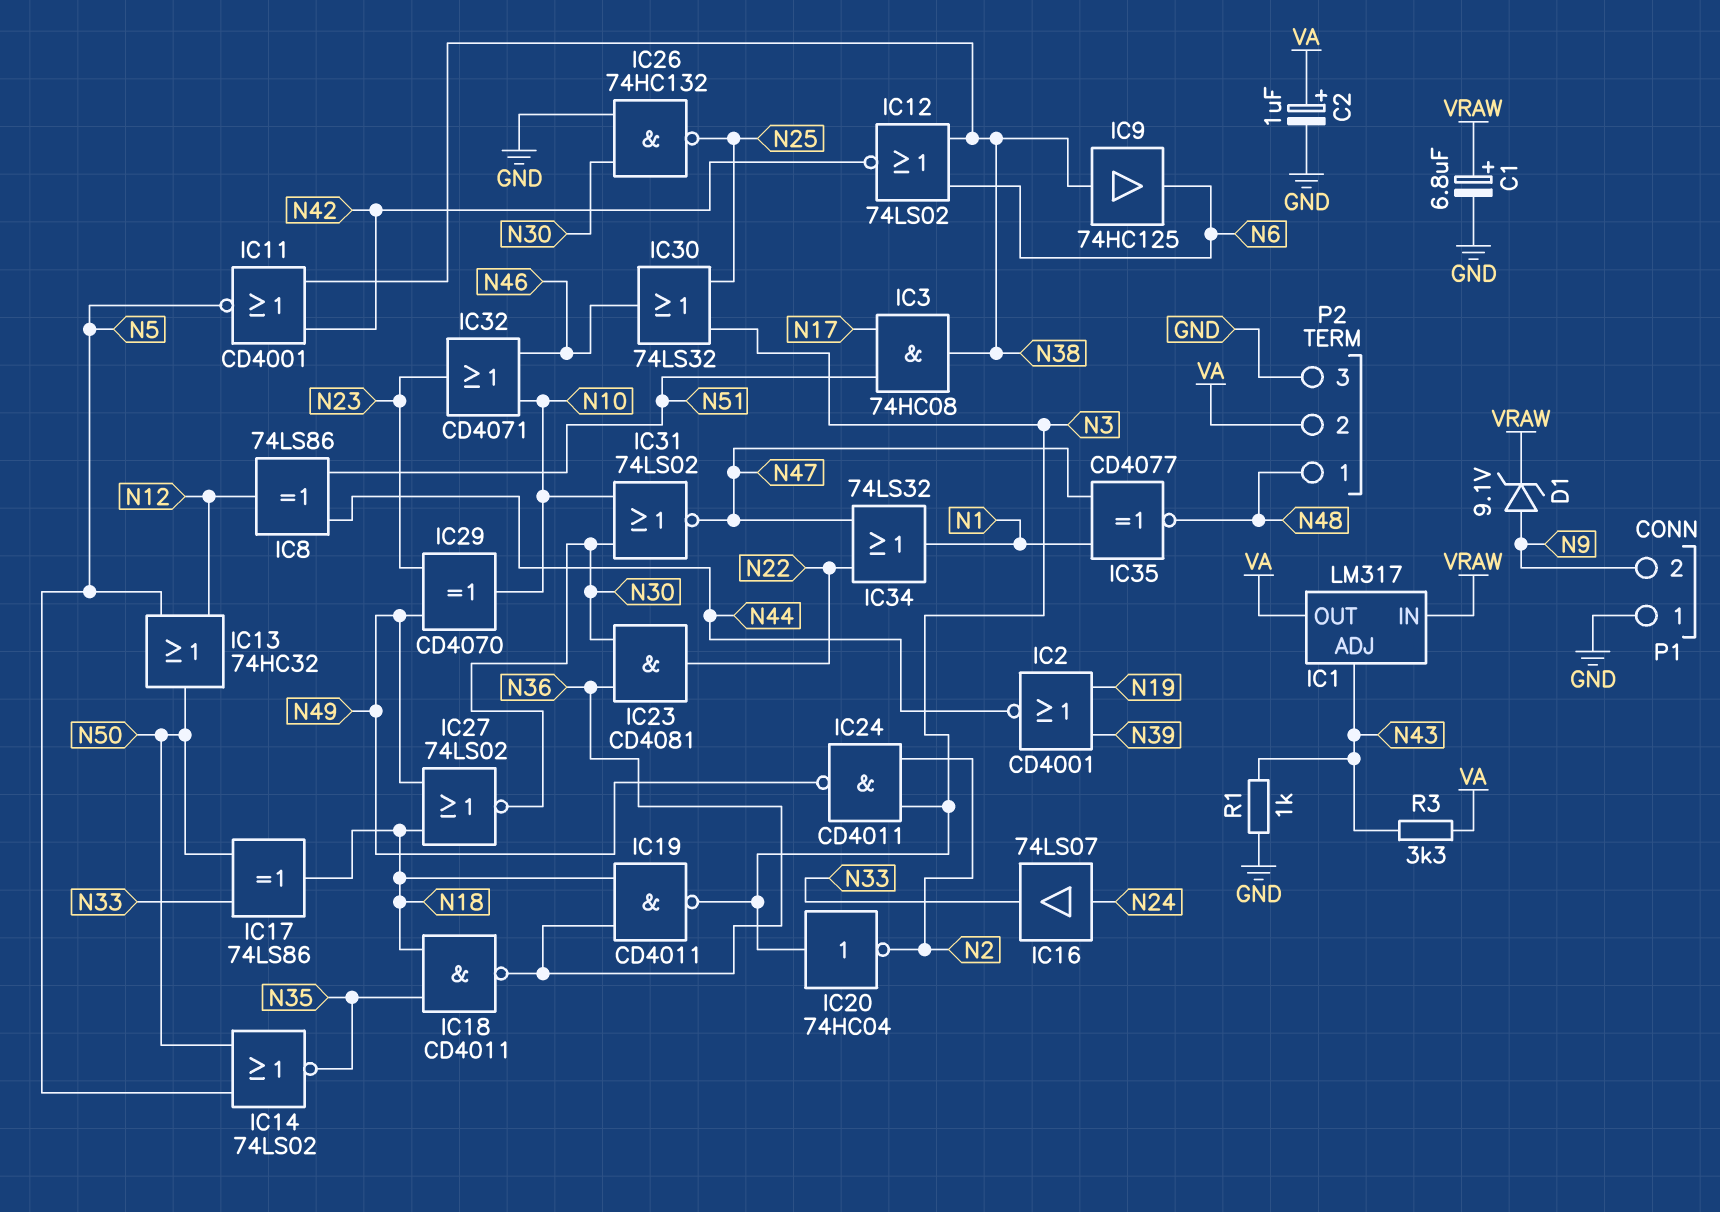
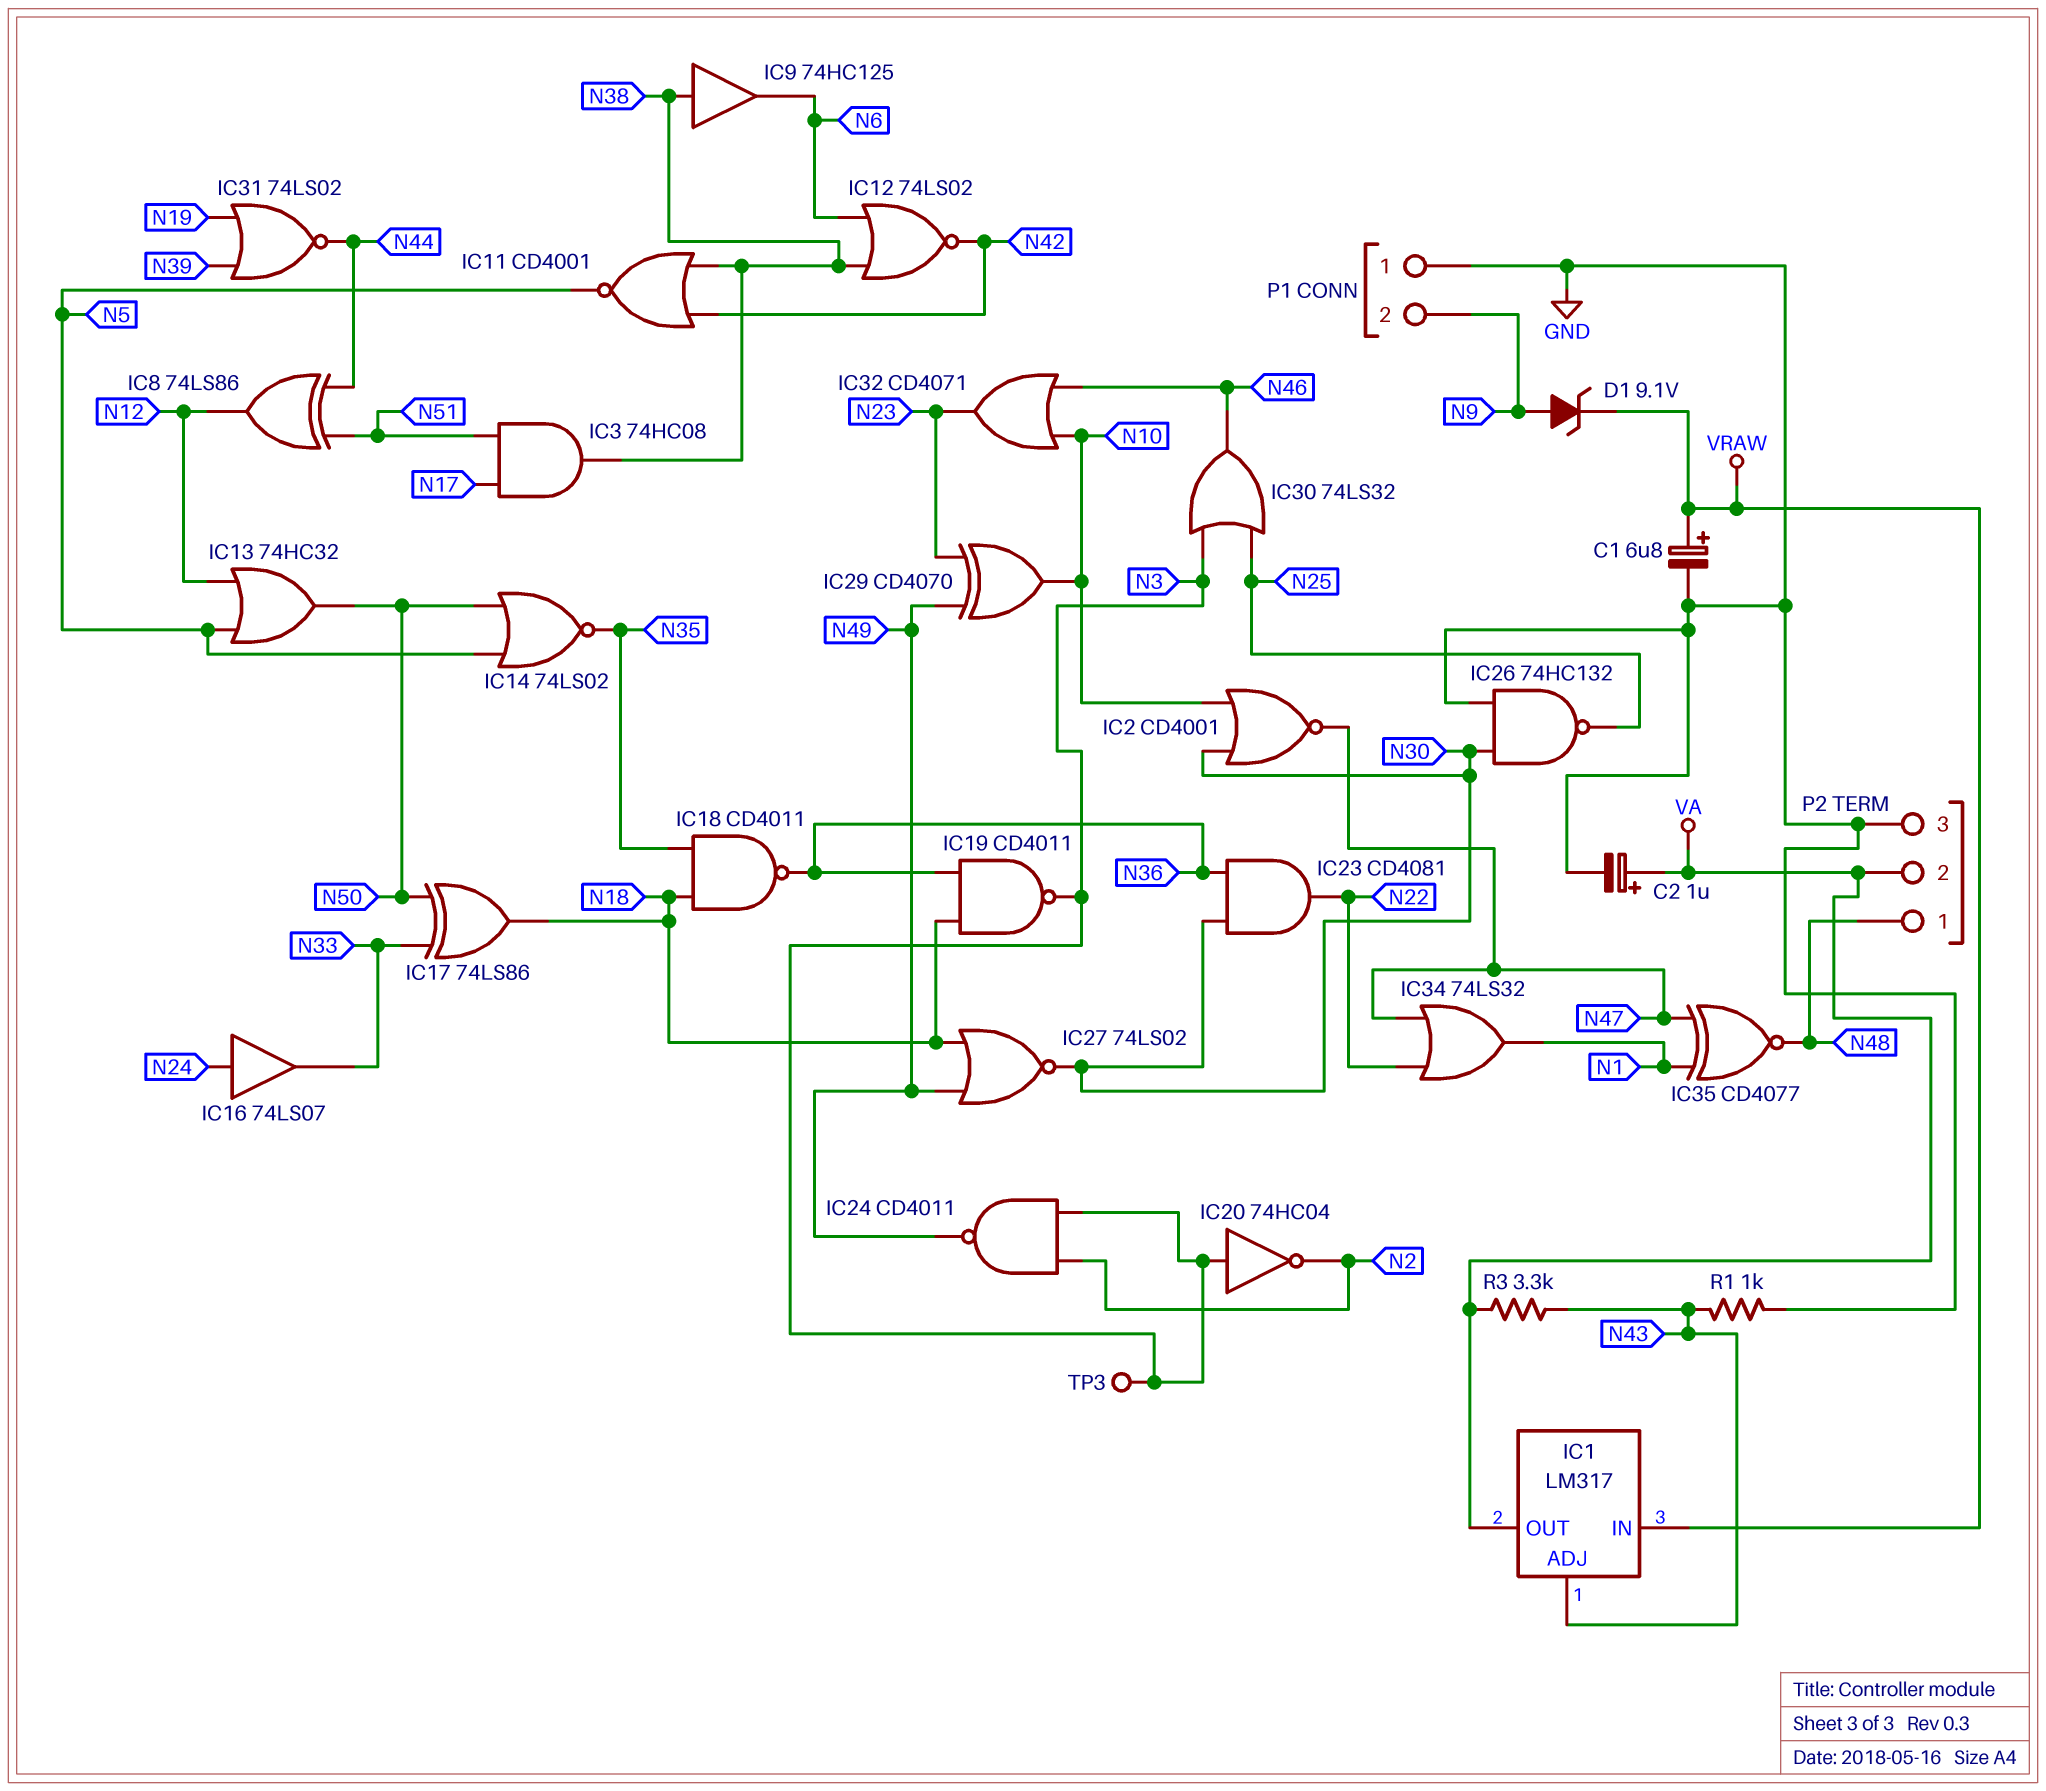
IC2: NOR CD4001 (in N19, in N39, out N44) -> NOR CD4001 (in N10, in N30, out N47)
IC31: NOR 74LS02 (in N10, in N30, out N47) -> NOR 74LS02 (in N19, in N39, out N44)
TP3: none -> test point (N3)

